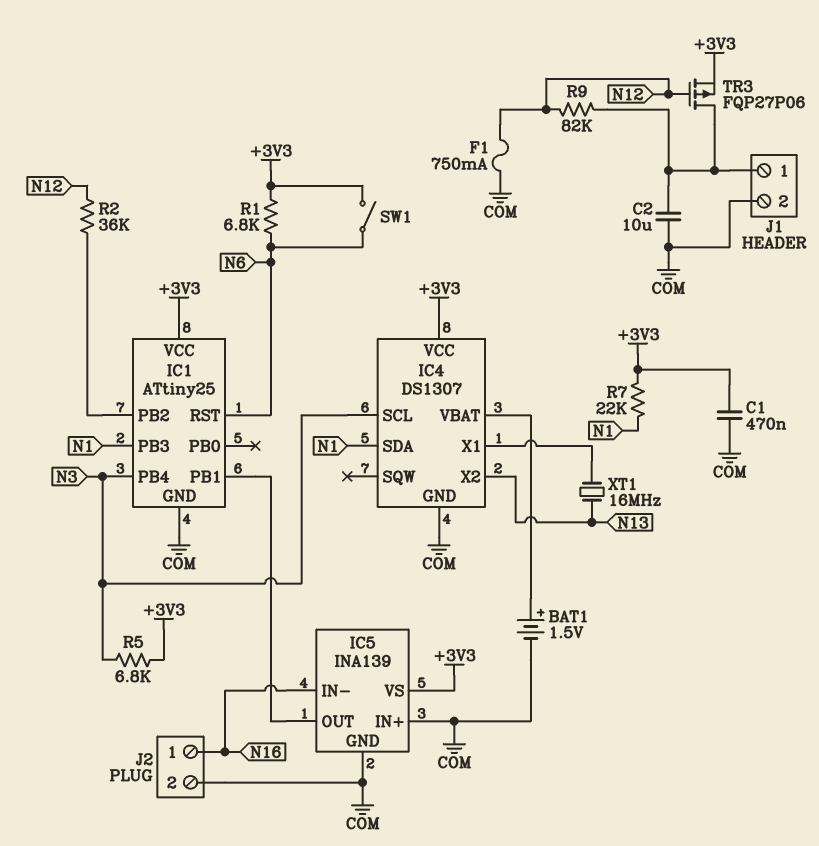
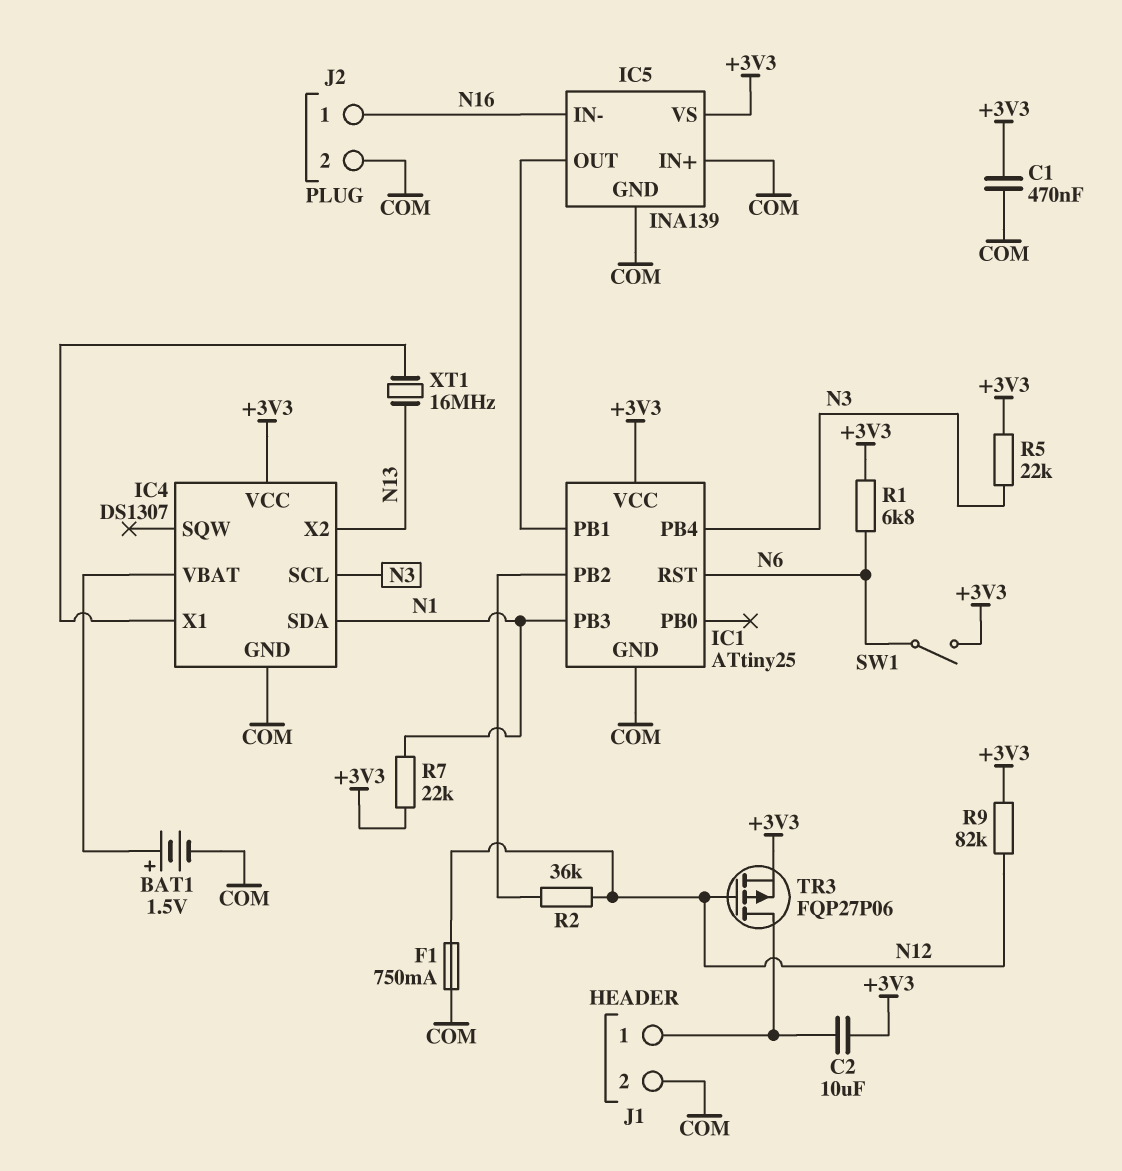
C2: 10uF (COM, J1/1) -> 10uF (+3V3, J1/1)
R5: 6.8k (+3V3, N3) -> 22k (+3V3, N3)
R9: 82k (J1/1, N12) -> 82k (+3V3, N12)

